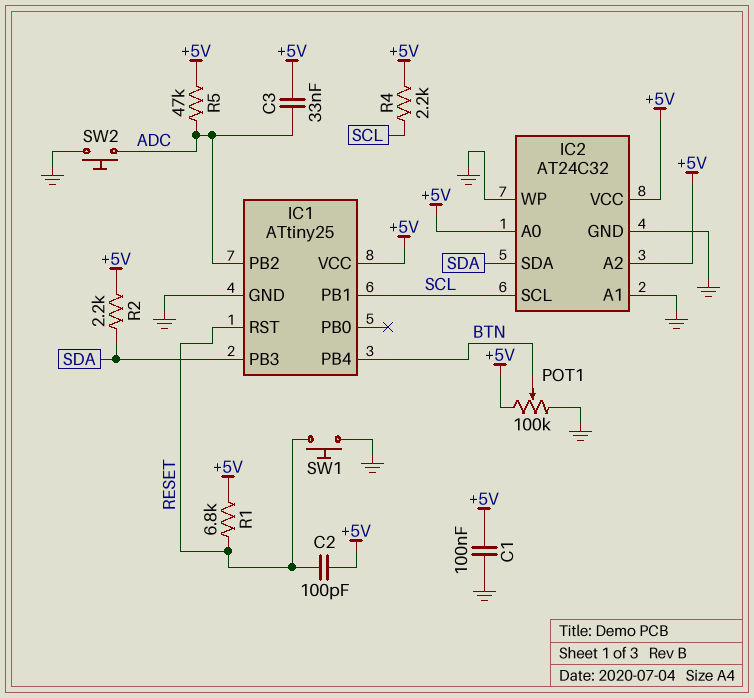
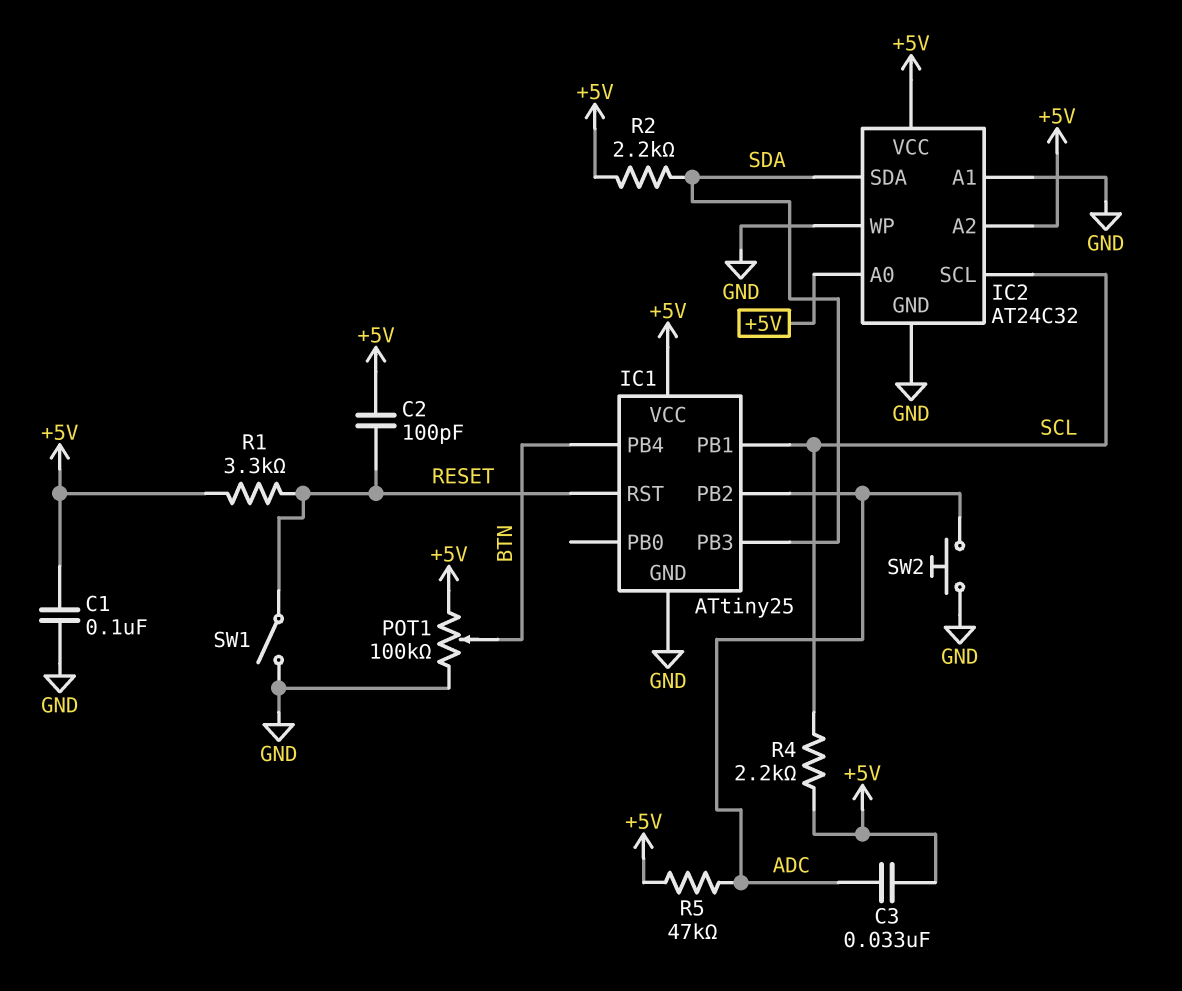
R1: 6.8k (+5V, RESET) -> 3.3k (+5V, RESET)
SW1: button (GND, RESET) -> switch (GND, RESET)

